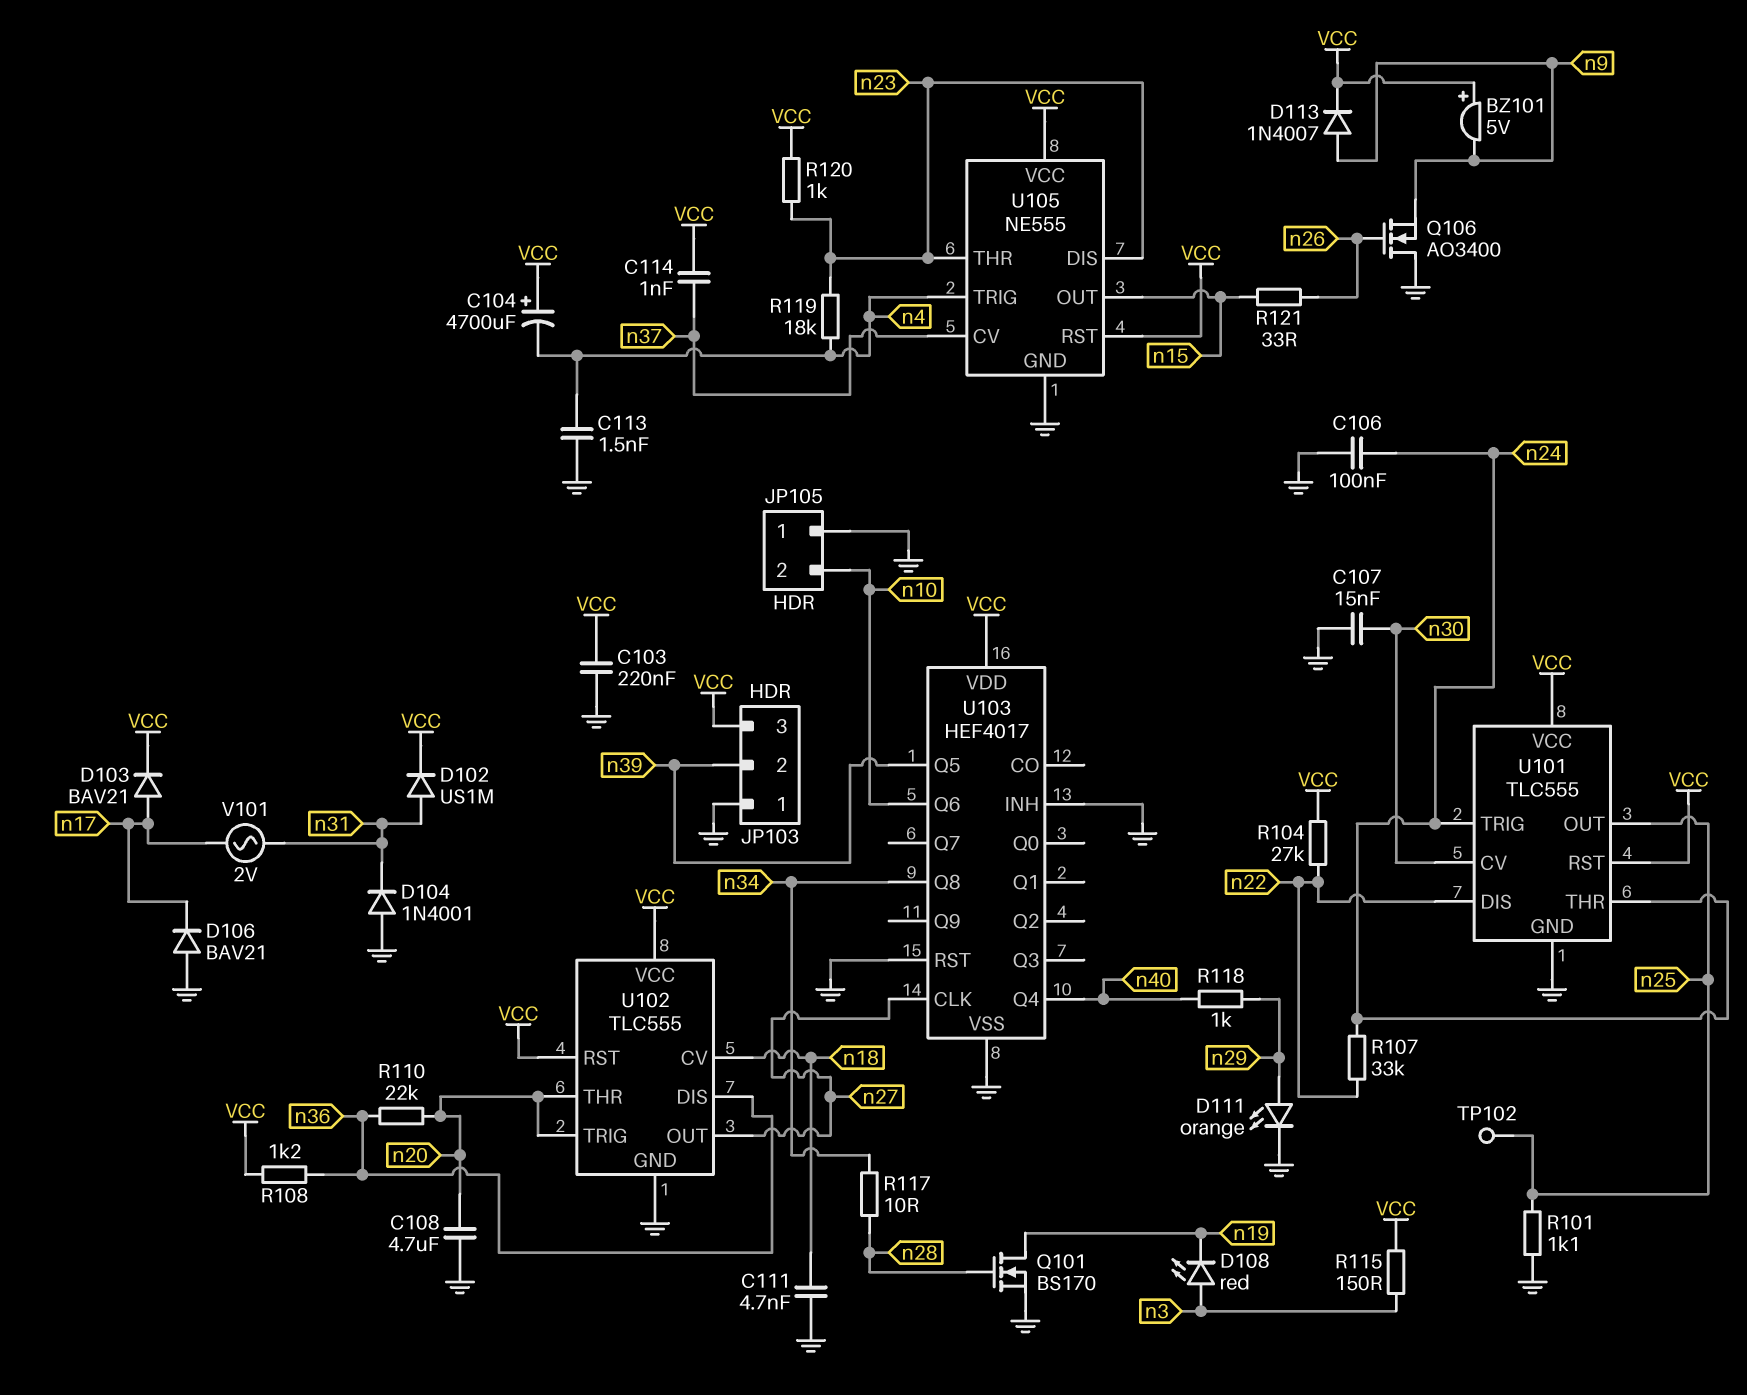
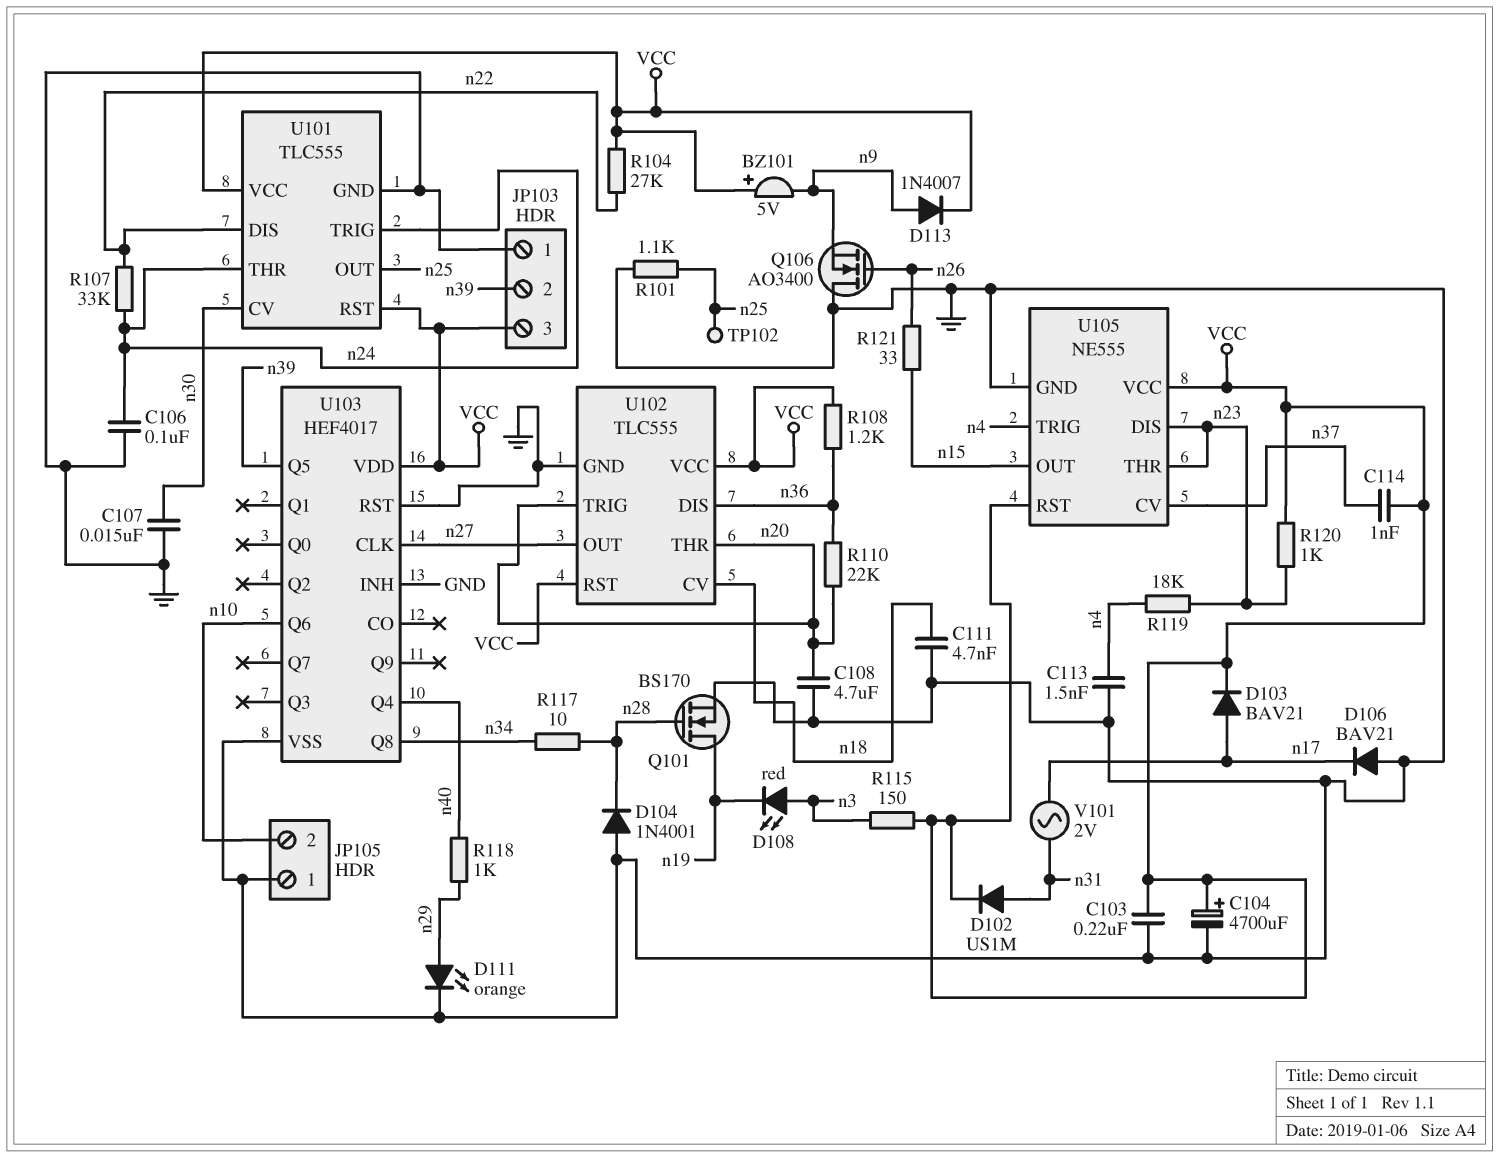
C104: 4700uF (plus VCC, minus n4) -> 4700uF (plus VCC, minus GND)
D104: diode 1N4001 (A GND, K n31) -> diode 1N4001 (A GND, K n28)

